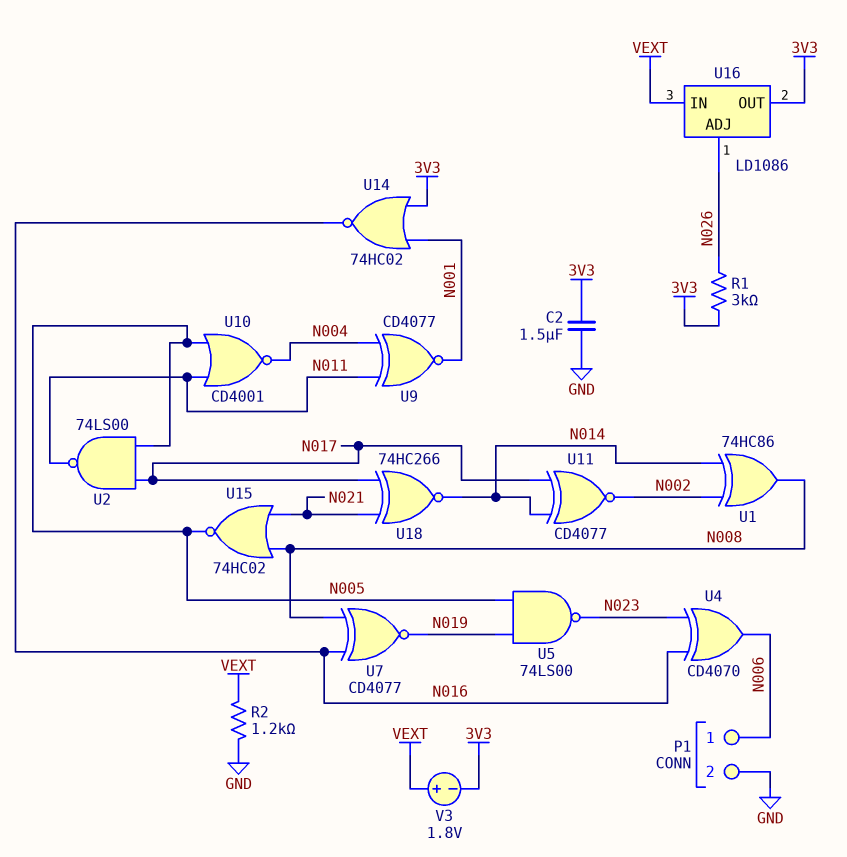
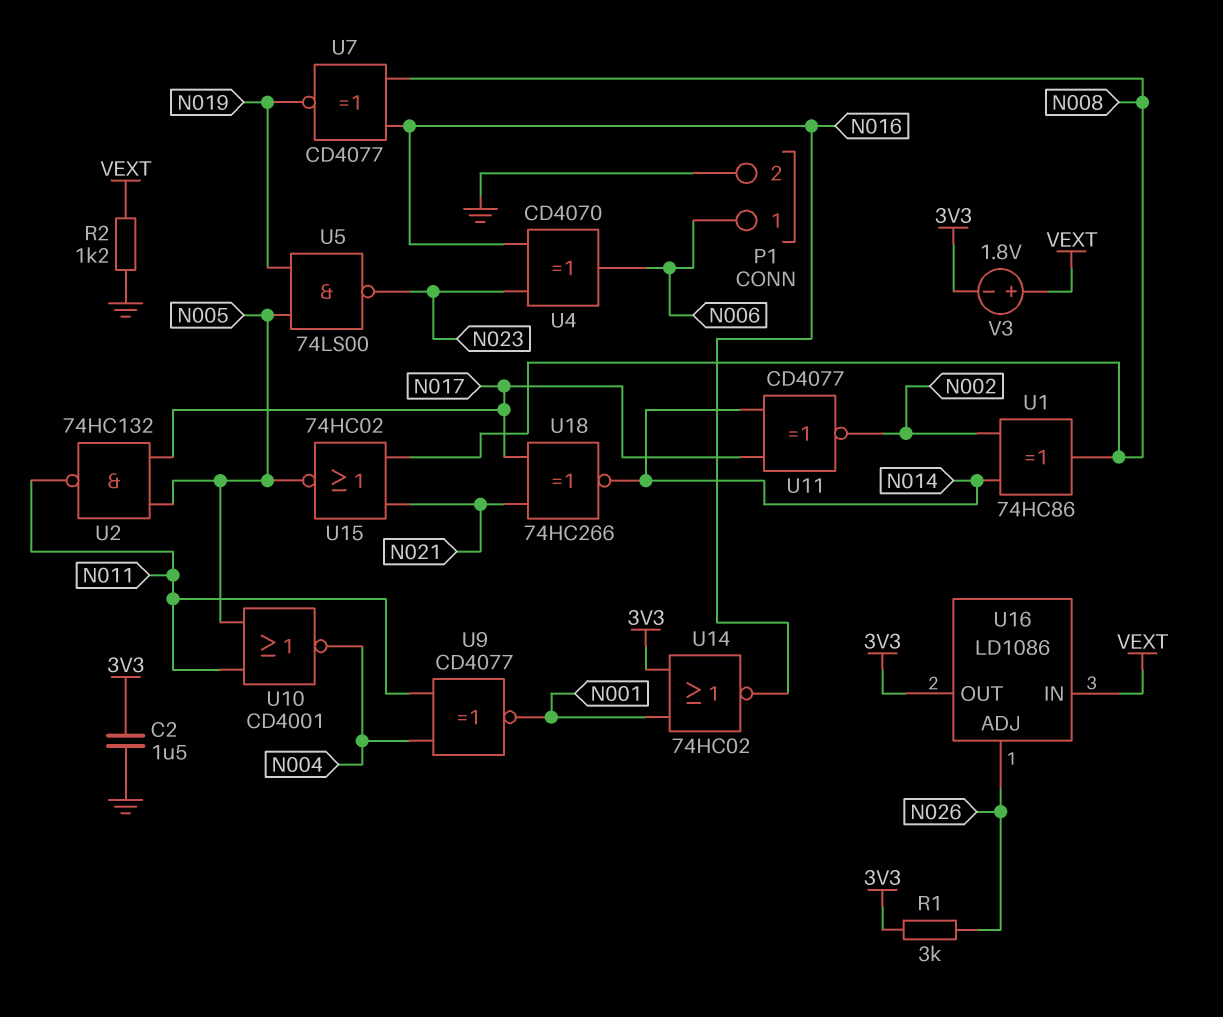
U2: NAND 74LS00 (in N005, in N017, out N011) -> NAND 74HC132 (in N005, in N017, out N011)

